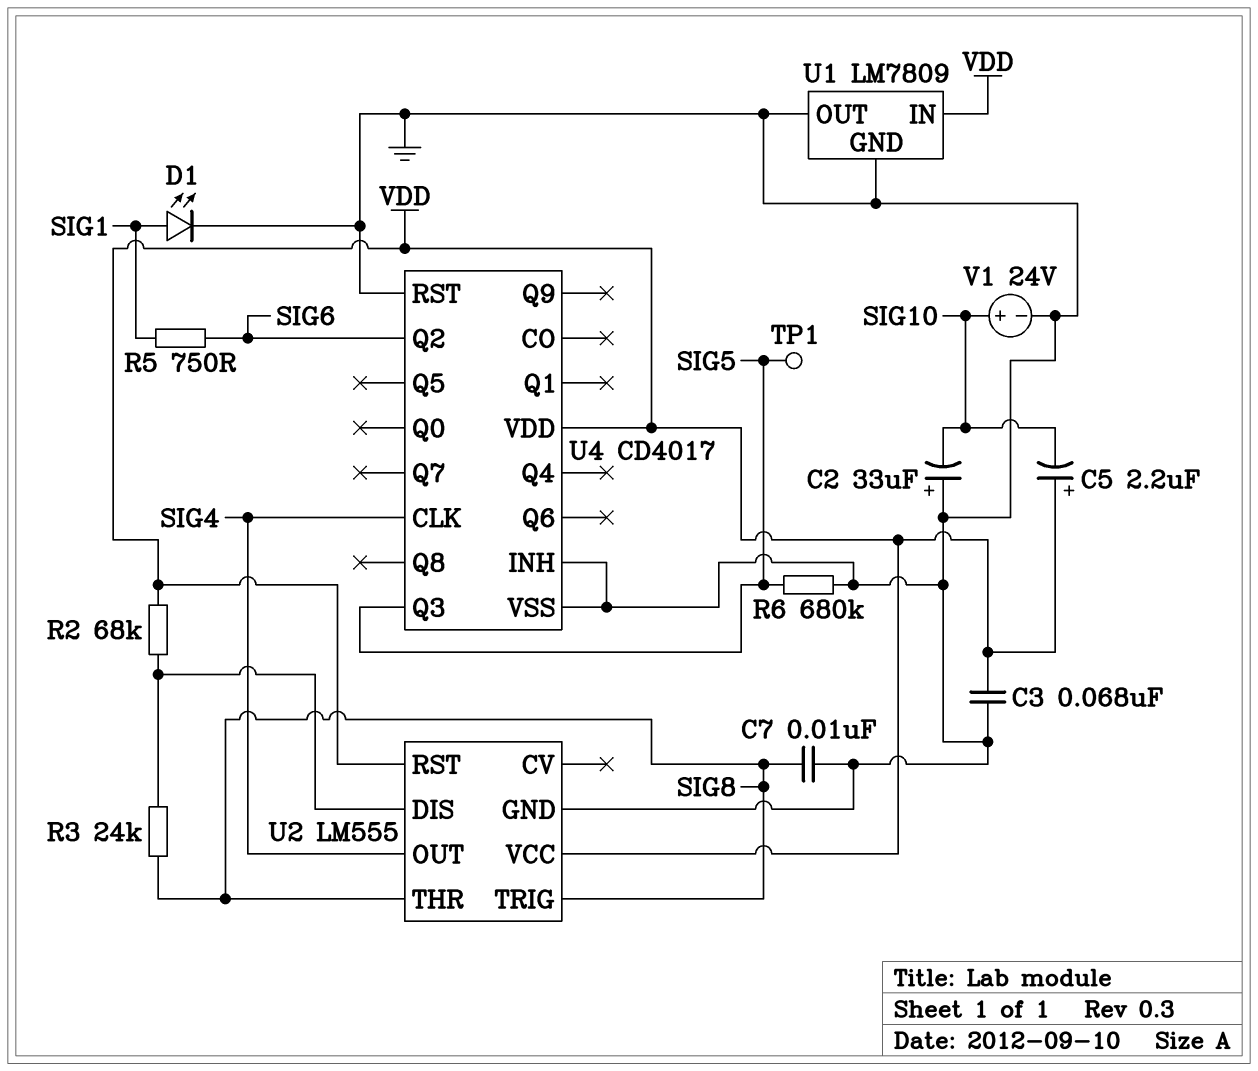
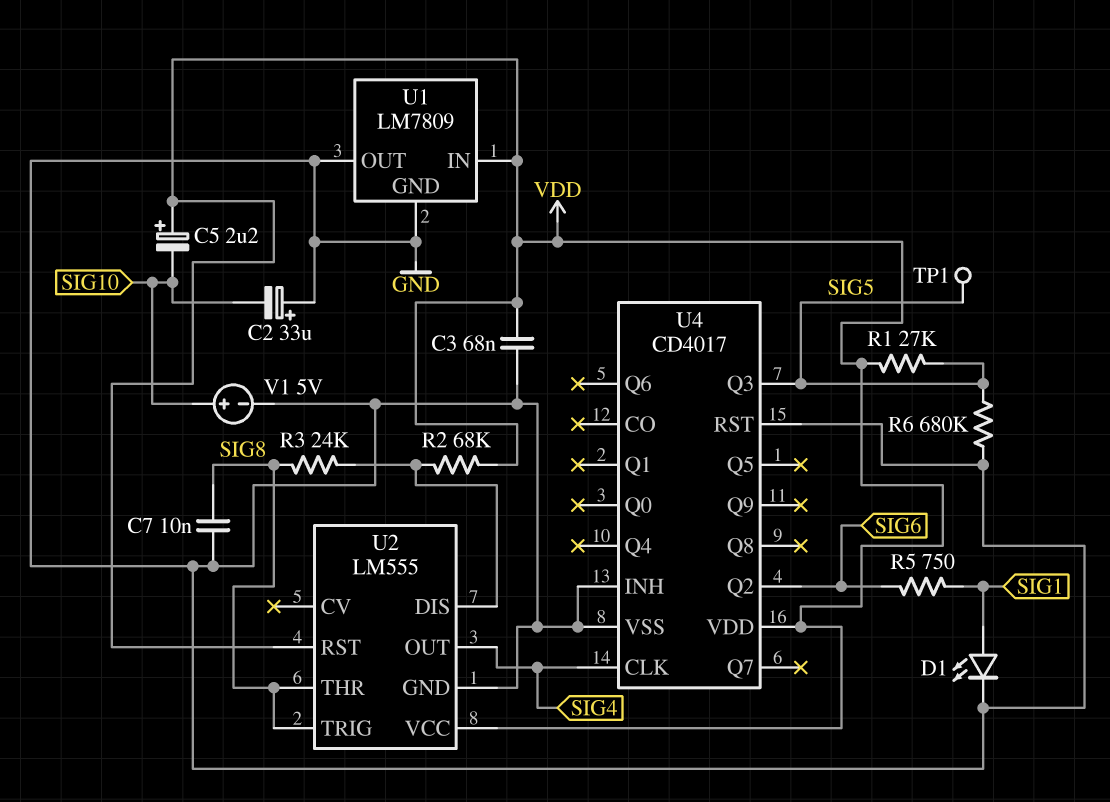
R1: none -> 27k (SIG5, VDD)
V1: 24V (plus SIG10, minus GND) -> 5V (plus SIG10, minus GND)

